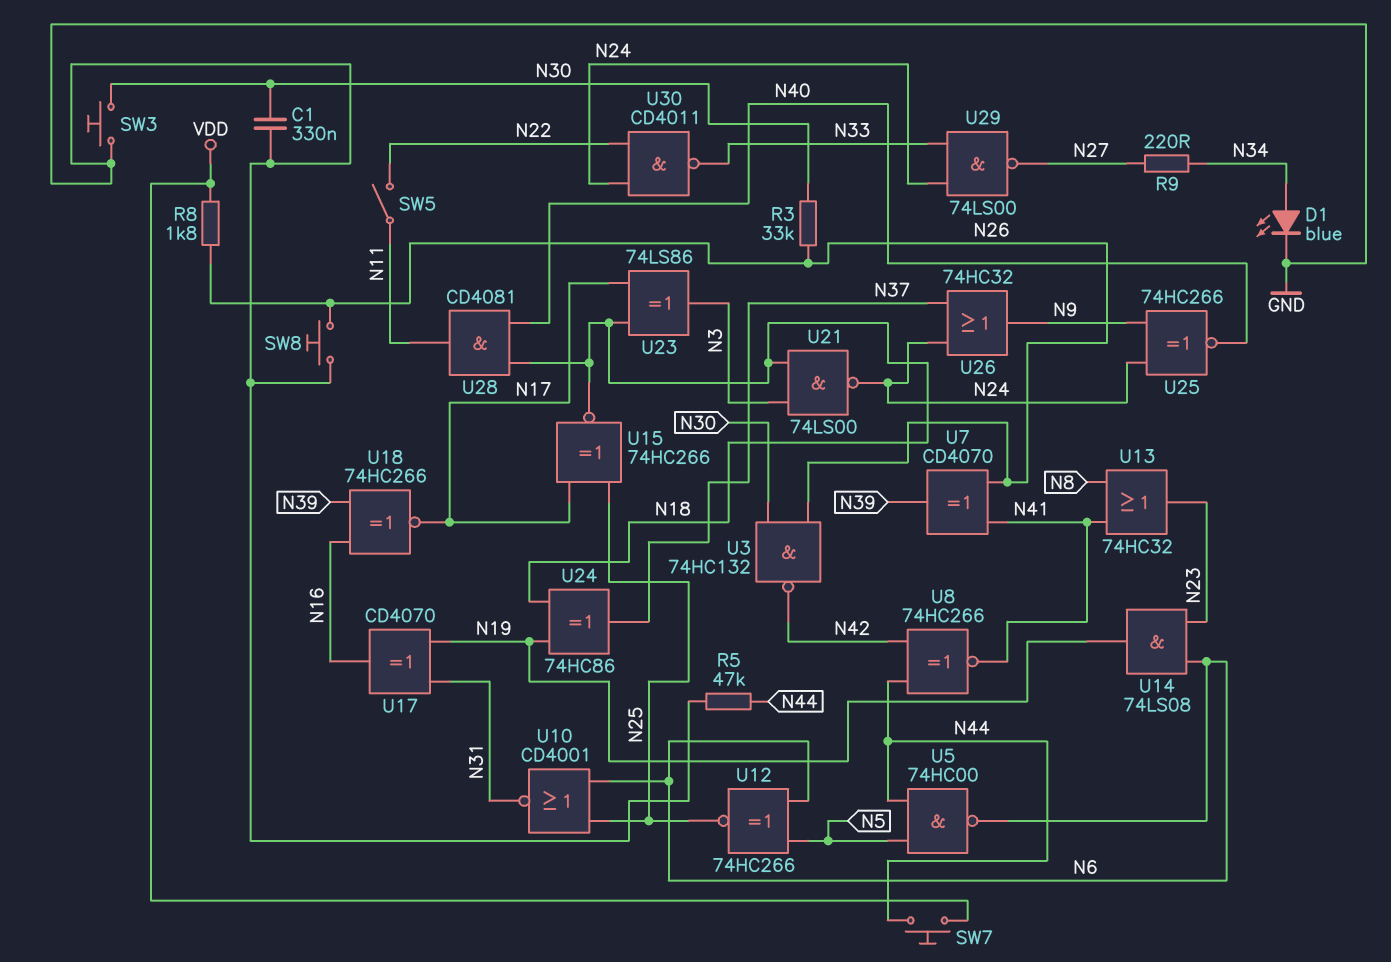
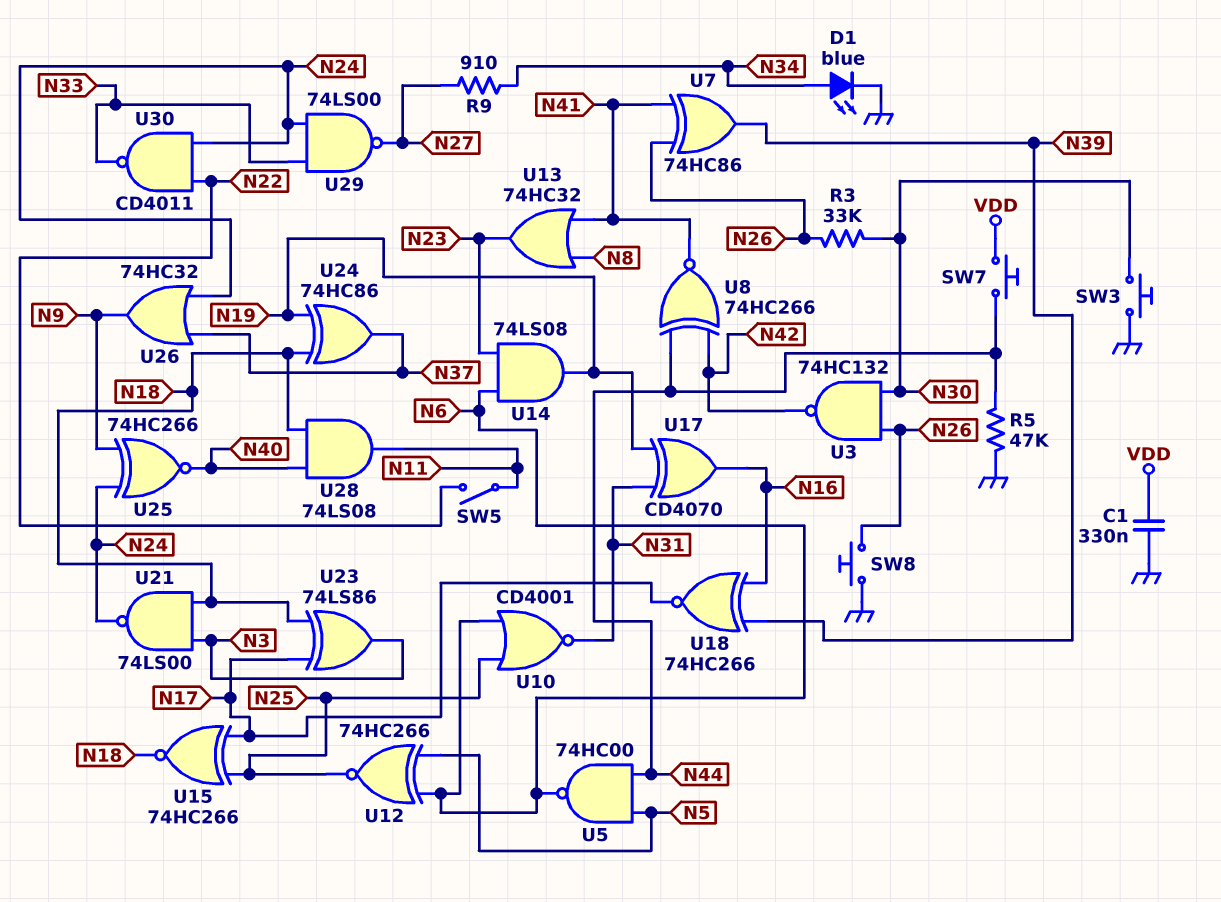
C1: 330nF (GND, N30) -> 330nF (GND, VDD)
R8: 1.8k (N26, VDD) -> none
R9: 220 (N27, N34) -> 910 (N27, N34)
U7: XOR CD4070 (in N26, in N41, out N39) -> XOR 74HC86 (in N26, in N41, out N39)
U28: AND CD4081 (in N18, in N40, out N11) -> AND 74LS08 (in N18, in N40, out N11)

